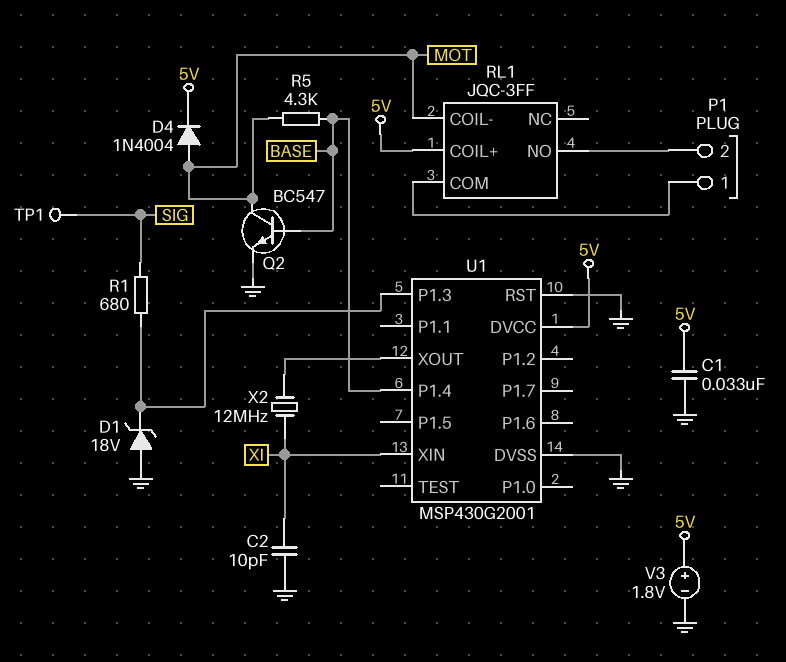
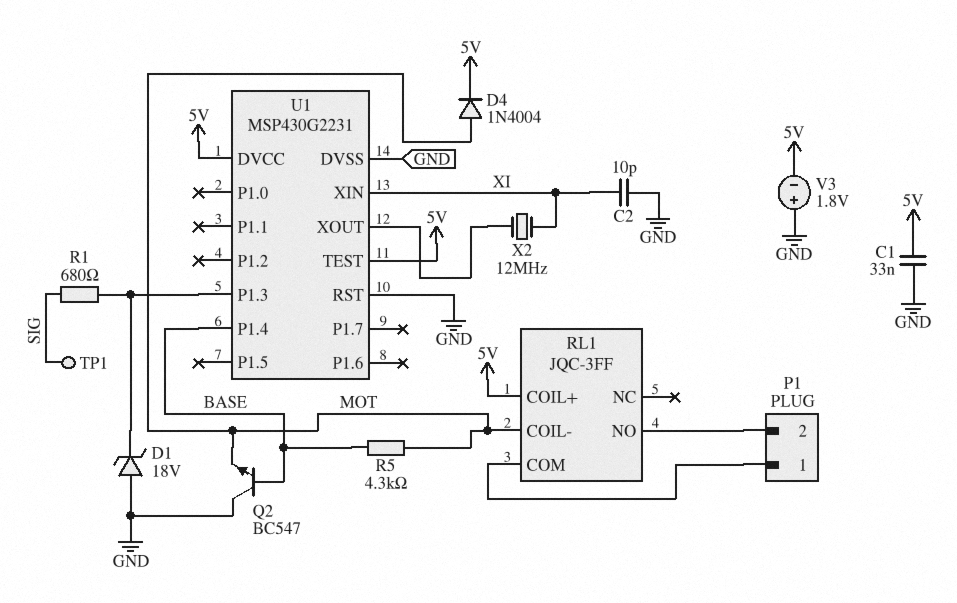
Q2: NPN BC547 (B BASE, C MOT, E GND) -> NPN BC547 (B BASE, C GND, E MOT)
U1: MSP430G2001 -> MSP430G2231
U1 pin TEST: none -> 5V
V3: 1.8V (plus 5V, minus GND) -> 1.8V (plus GND, minus 5V)

